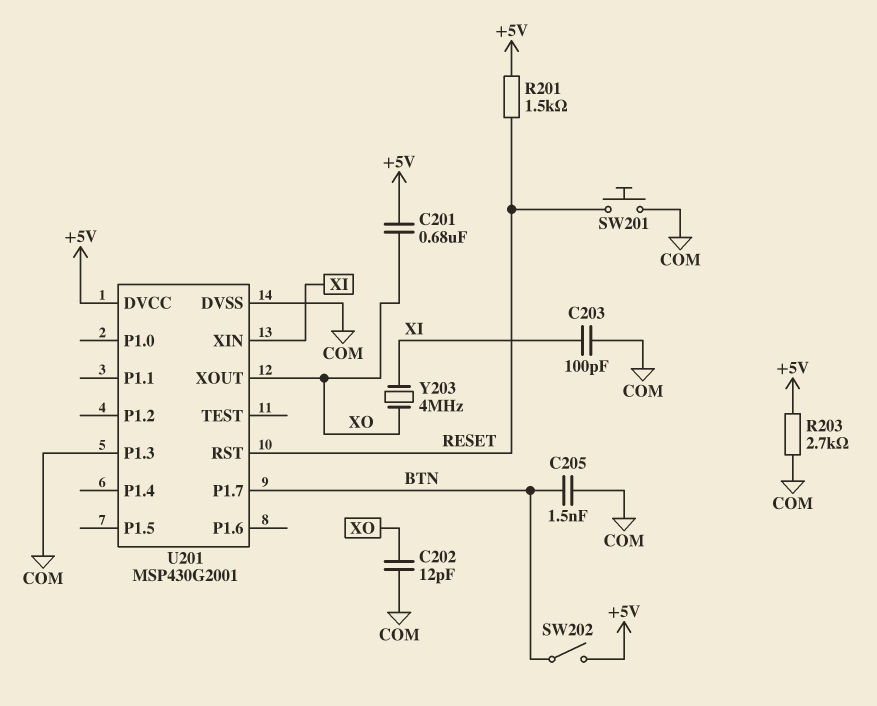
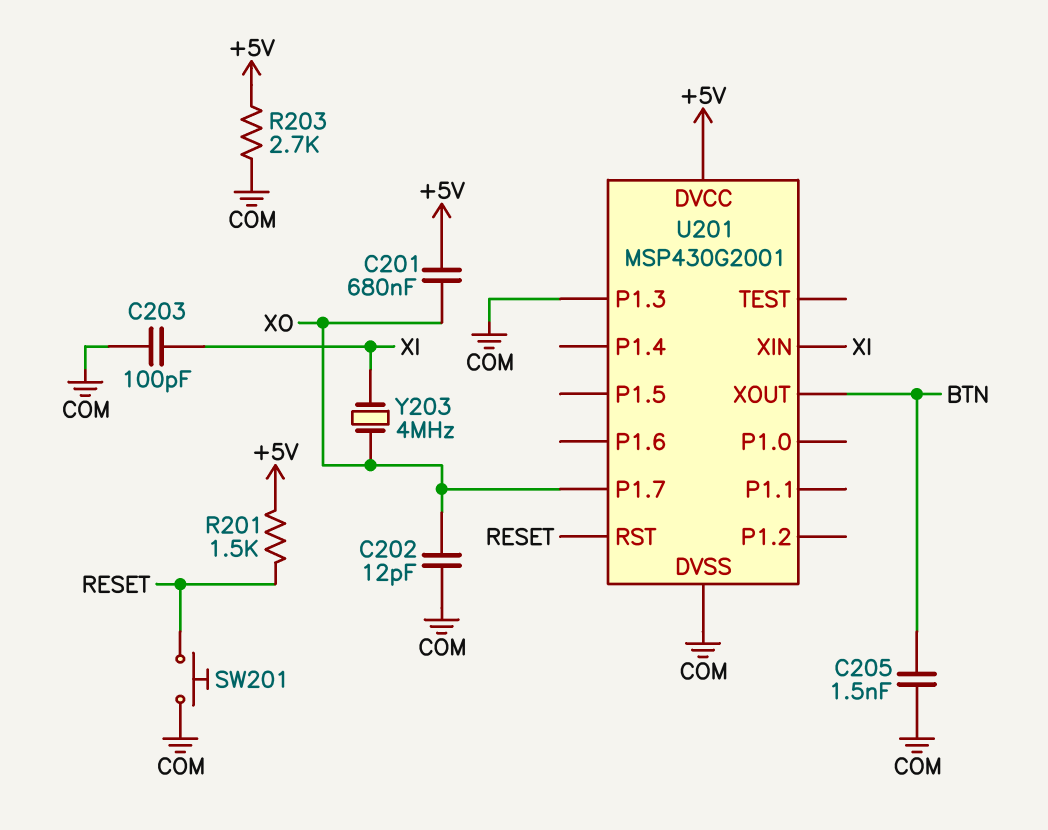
SW202: switch (+5V, BTN) -> none
U201 pin P1.7: BTN -> XO
U201 pin XOUT: XO -> BTN

